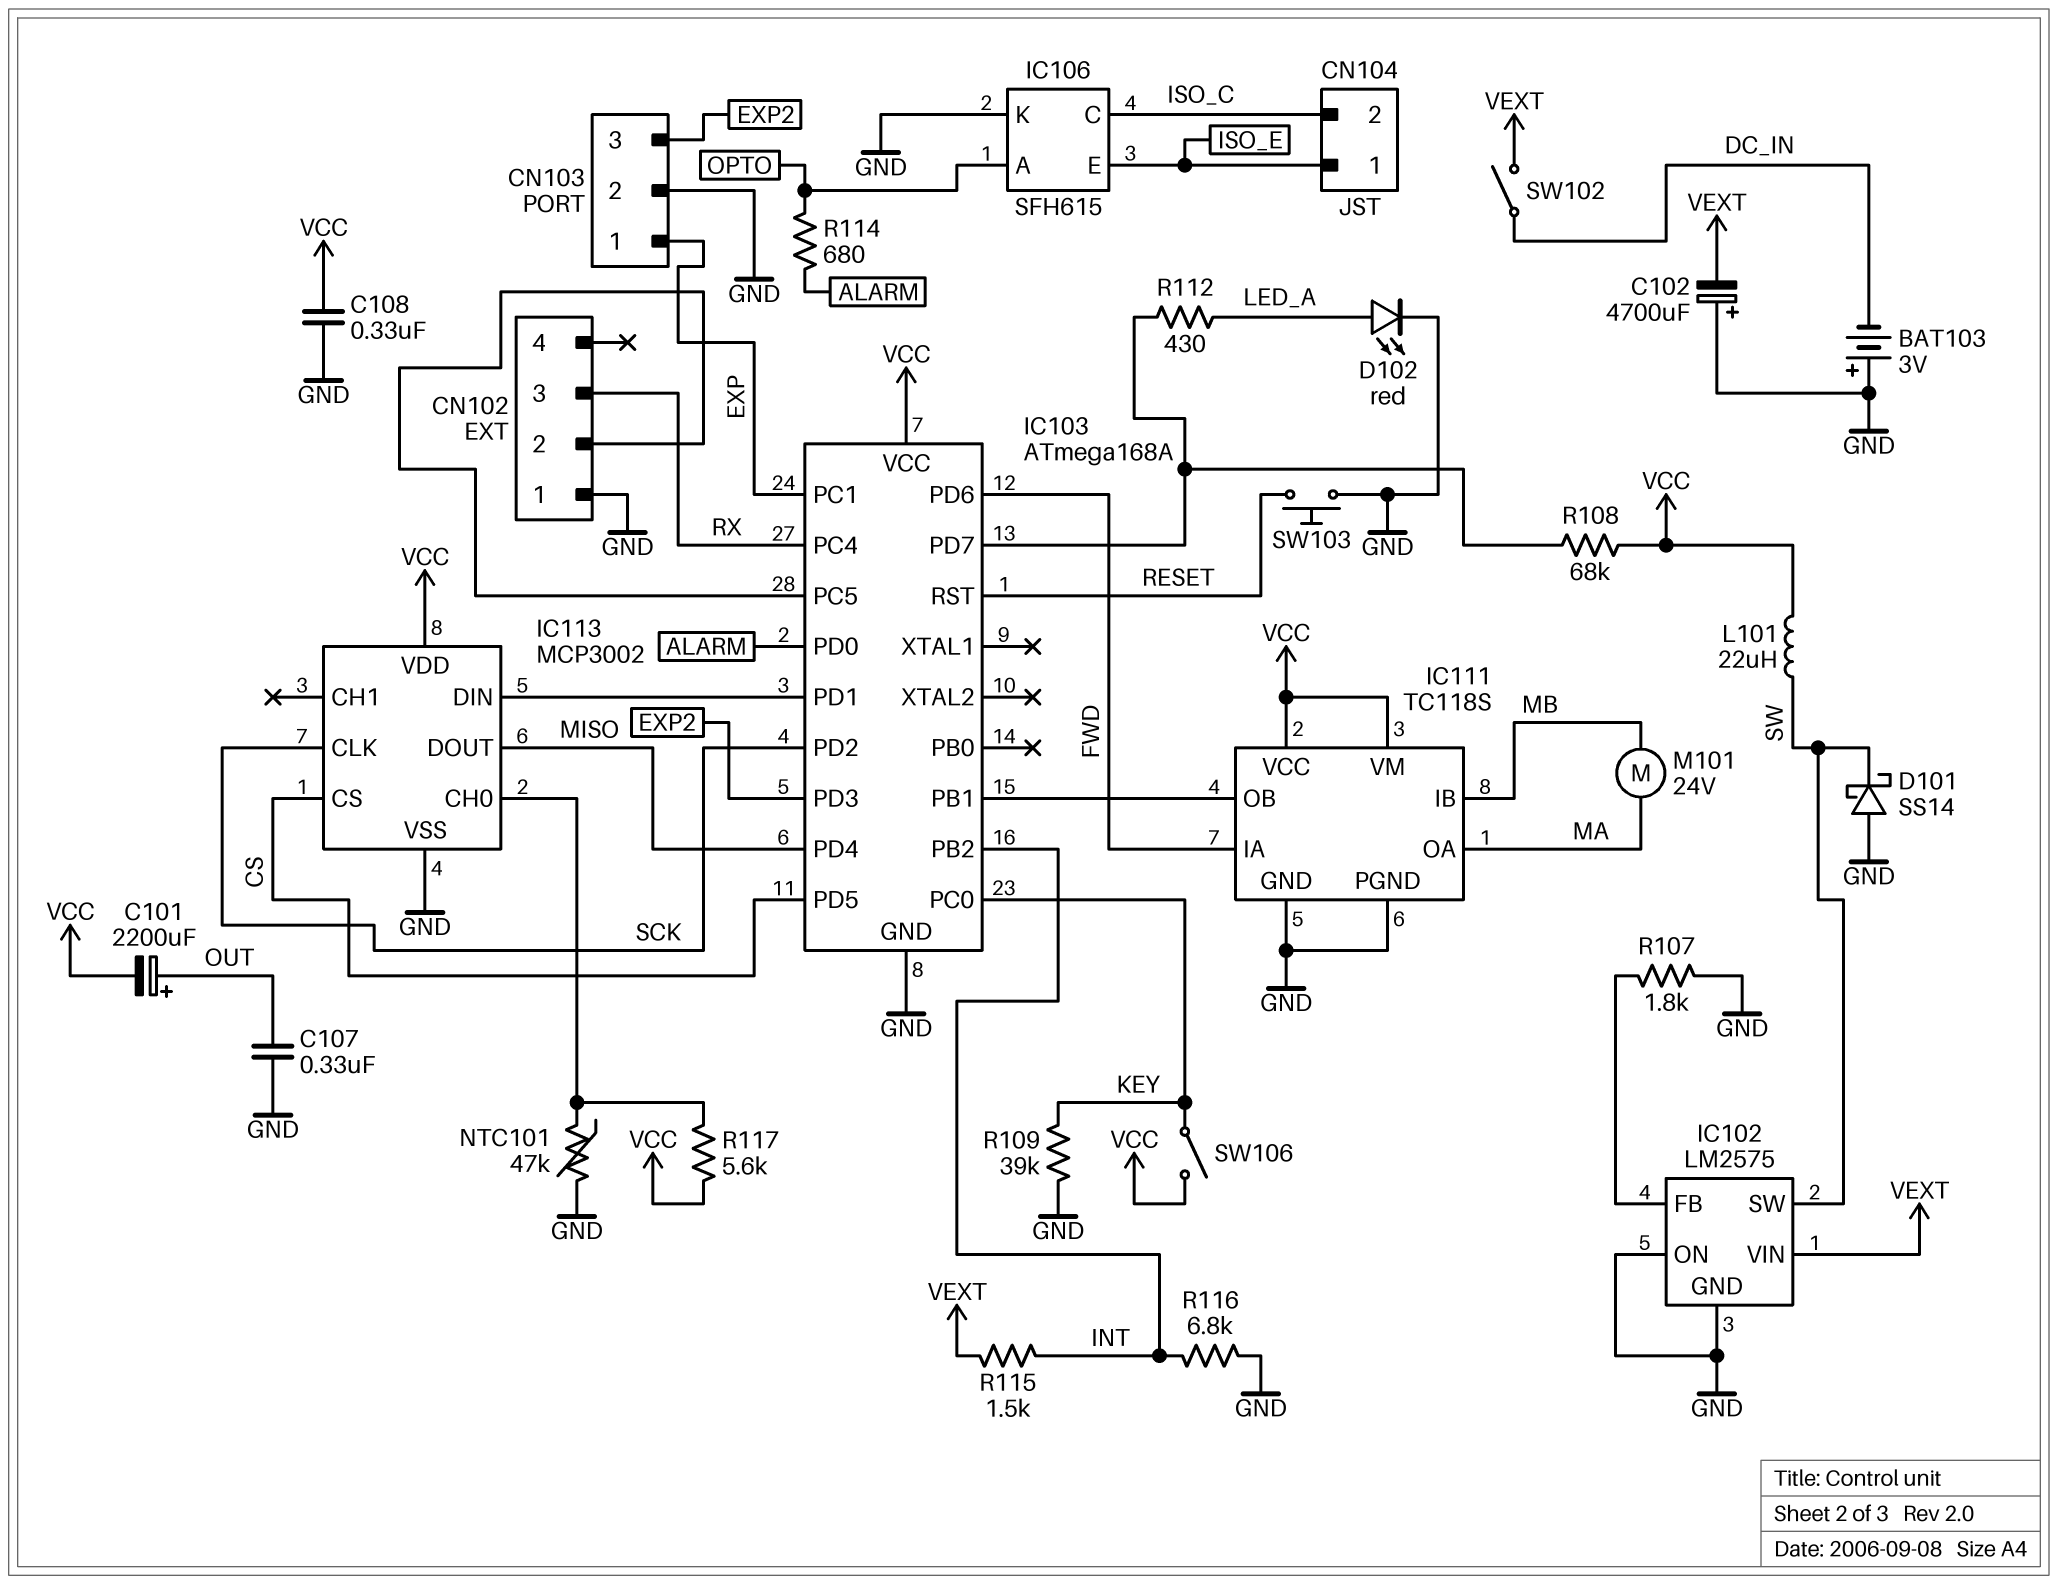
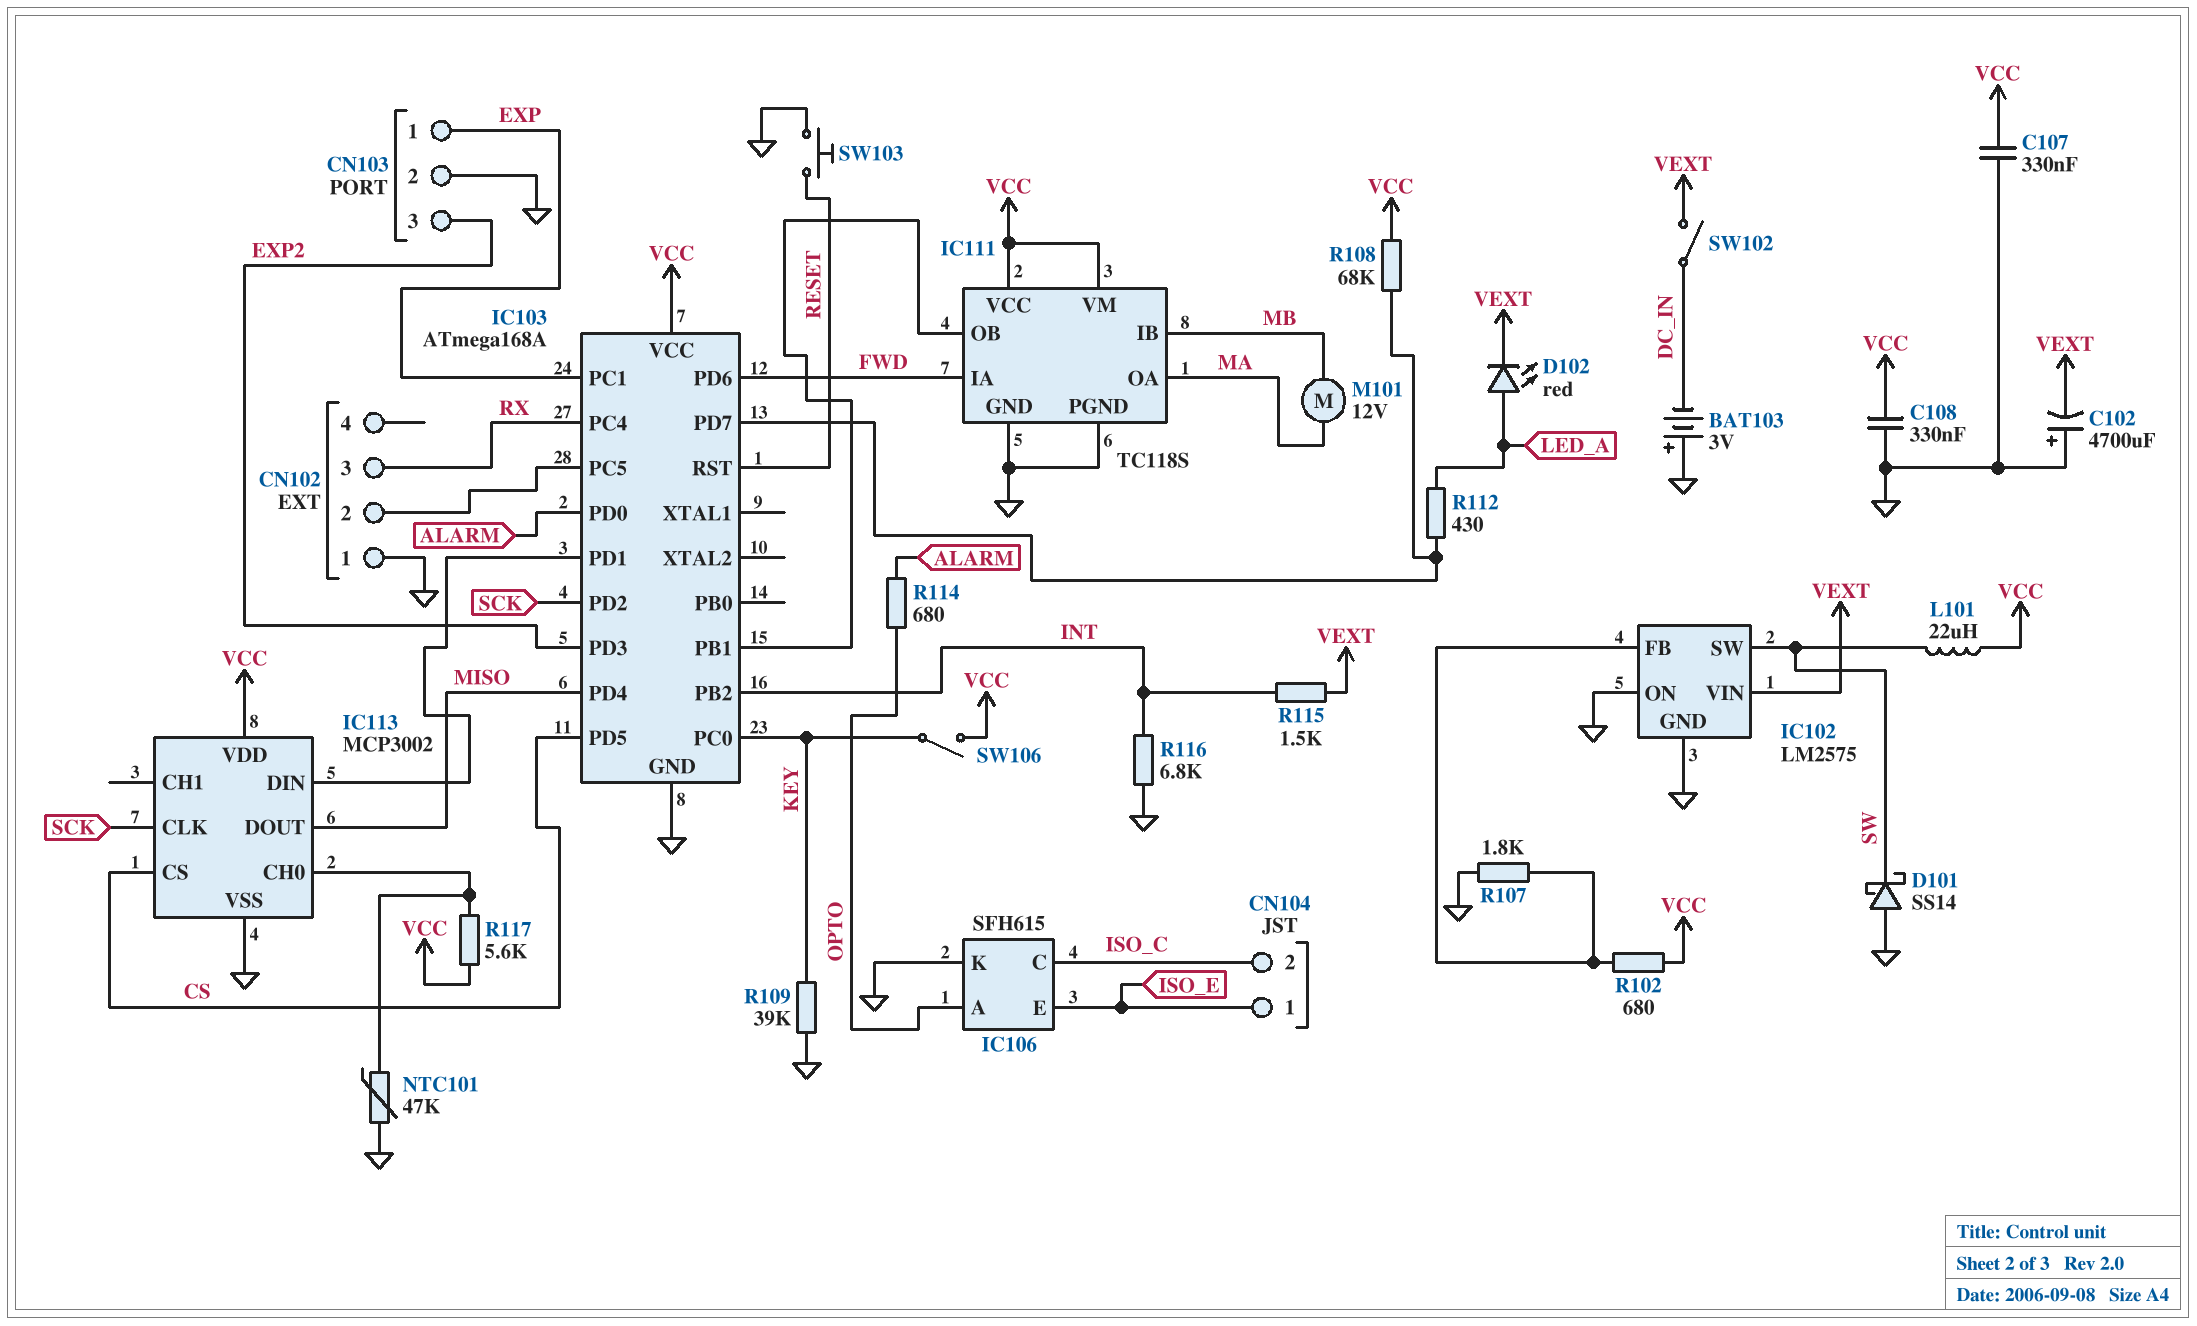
C101: 2200uF (plus OUT, minus VCC) -> none
C107: 330nF (GND, OUT) -> 330nF (GND, VCC)
D102: LED red (A LED_A, K GND) -> LED red (A LED_A, K VEXT)
M101: motor 24V (MA, MB) -> motor 12V (MA, MB)
R102: none -> 680 (IC102/FB, VCC)

